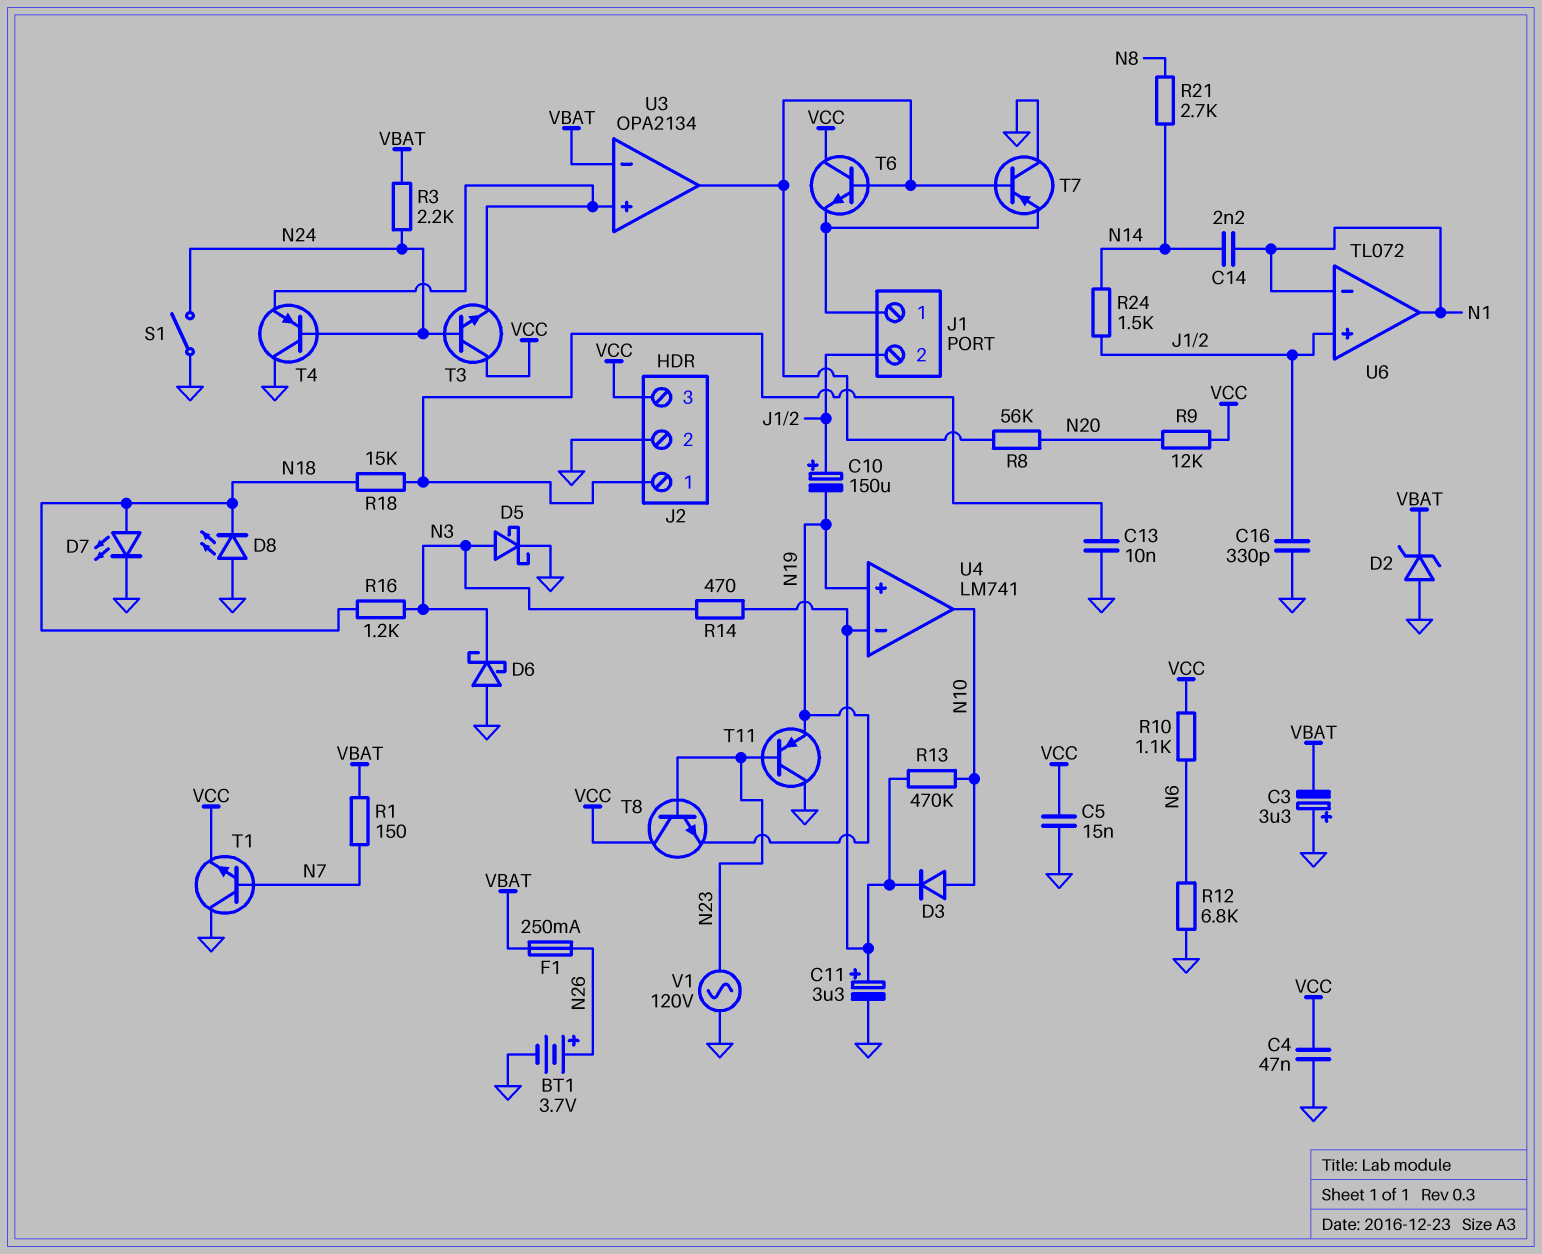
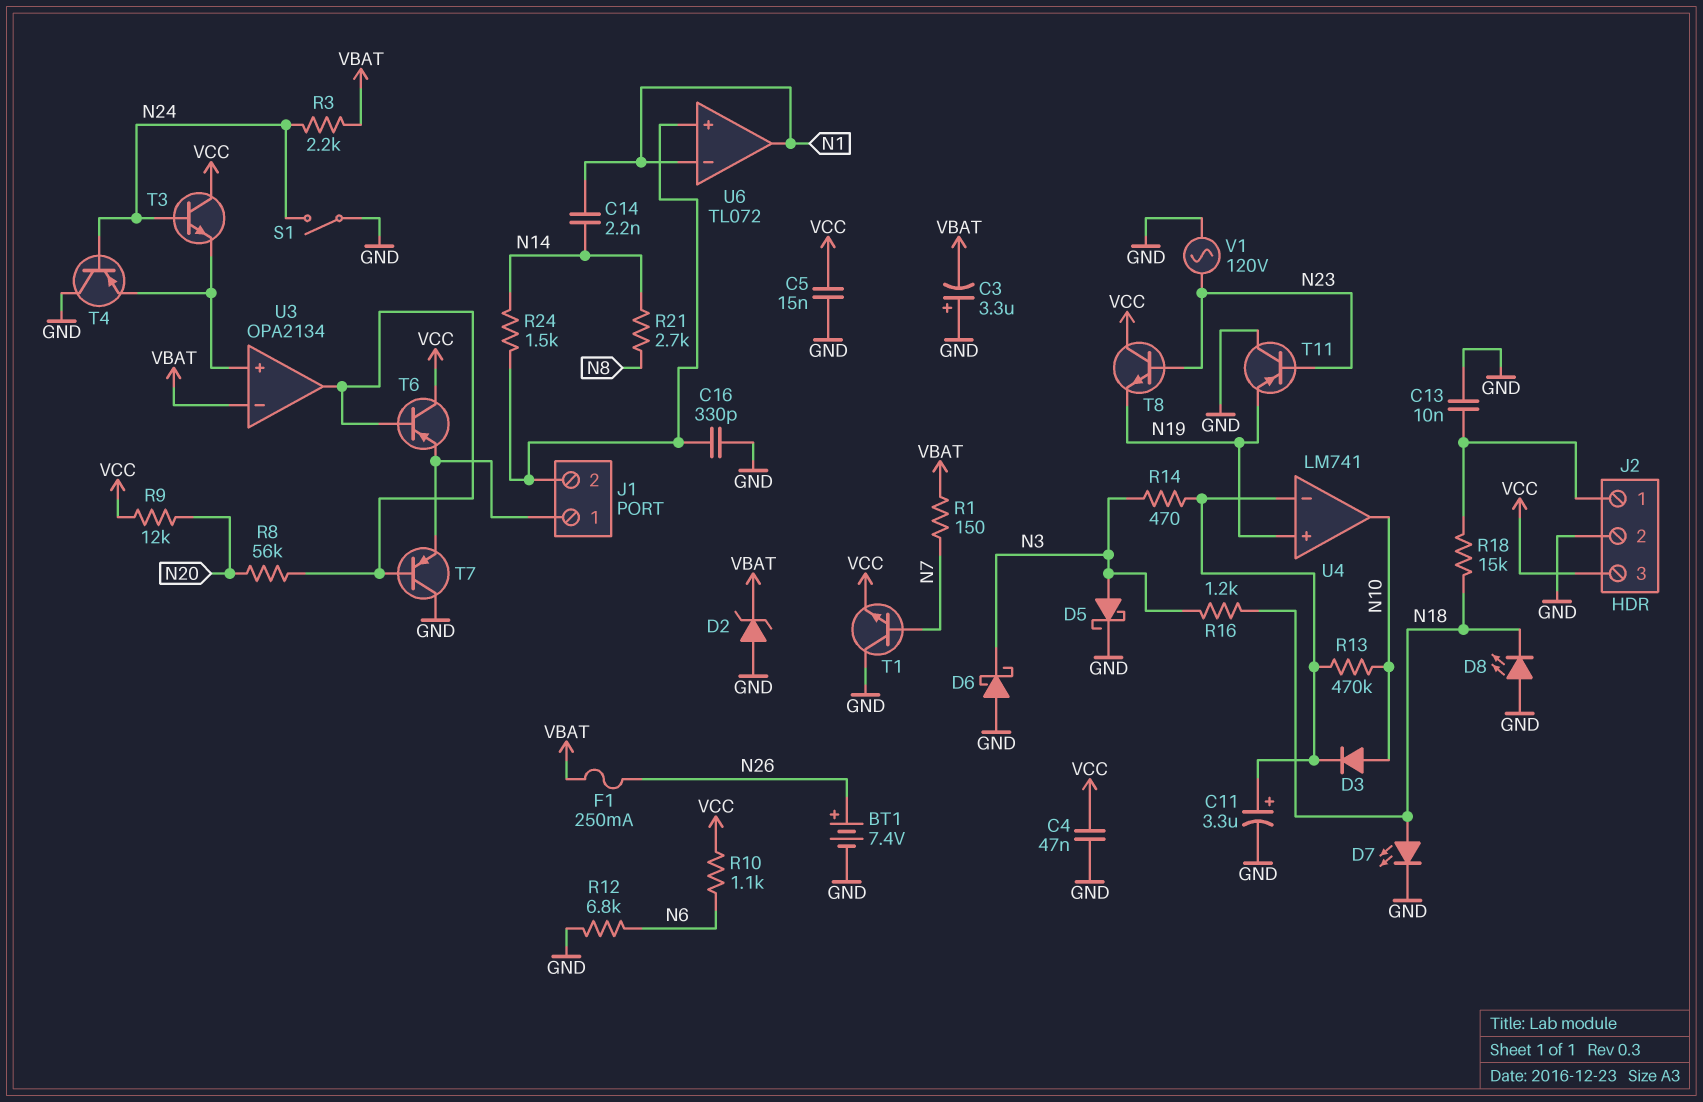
BT1: 3.7V (plus N26, minus GND) -> 7.4V (plus N26, minus GND)
C10: 150uF (plus J1/2, minus N19) -> none
T6: NPN (B U3/out, C VCC, E J1/1) -> PNP (B U3/out, C VCC, E J1/1)

